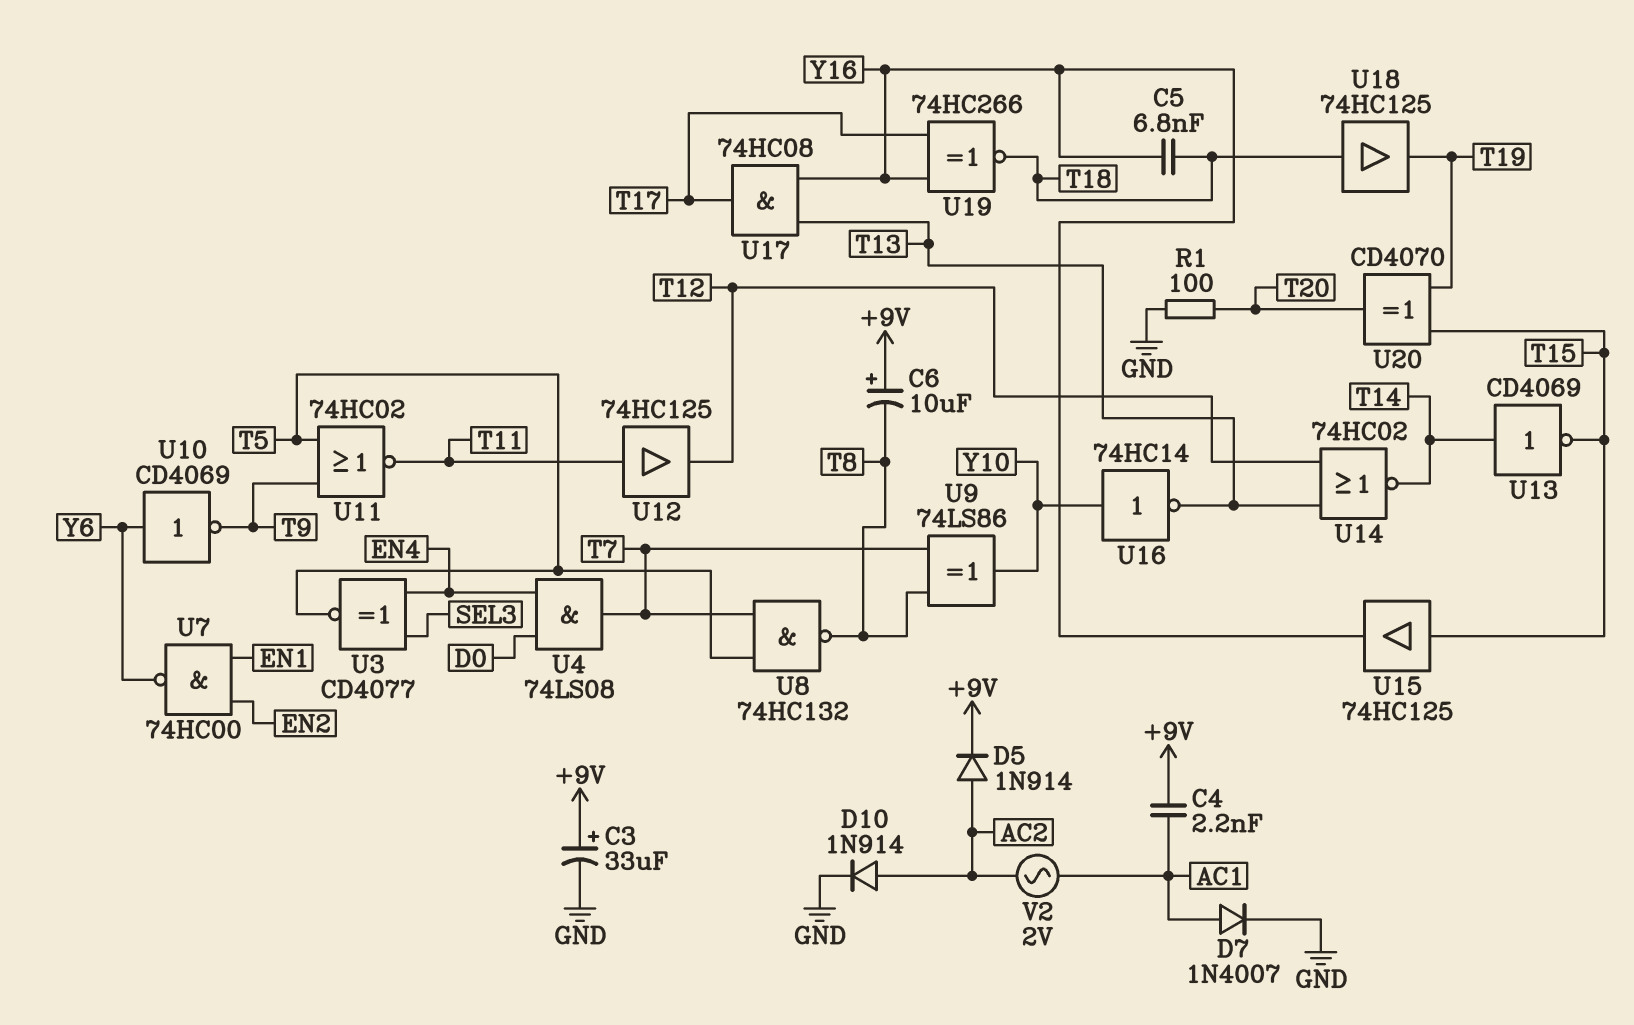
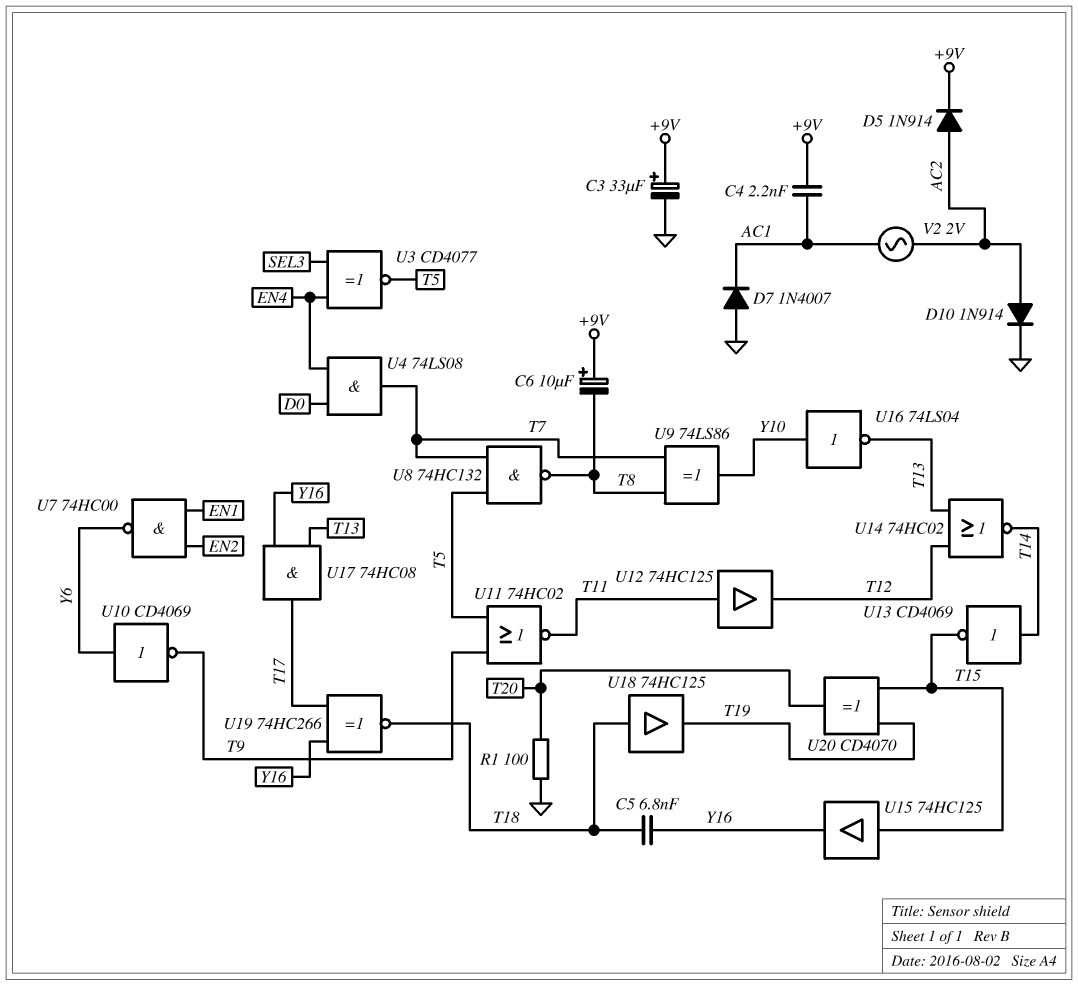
D7: diode 1N4007 (A AC1, K GND) -> diode 1N4007 (A GND, K AC1)
U16: NOT 74HC14 (in Y10, out T13) -> NOT 74LS04 (in Y10, out T13)

